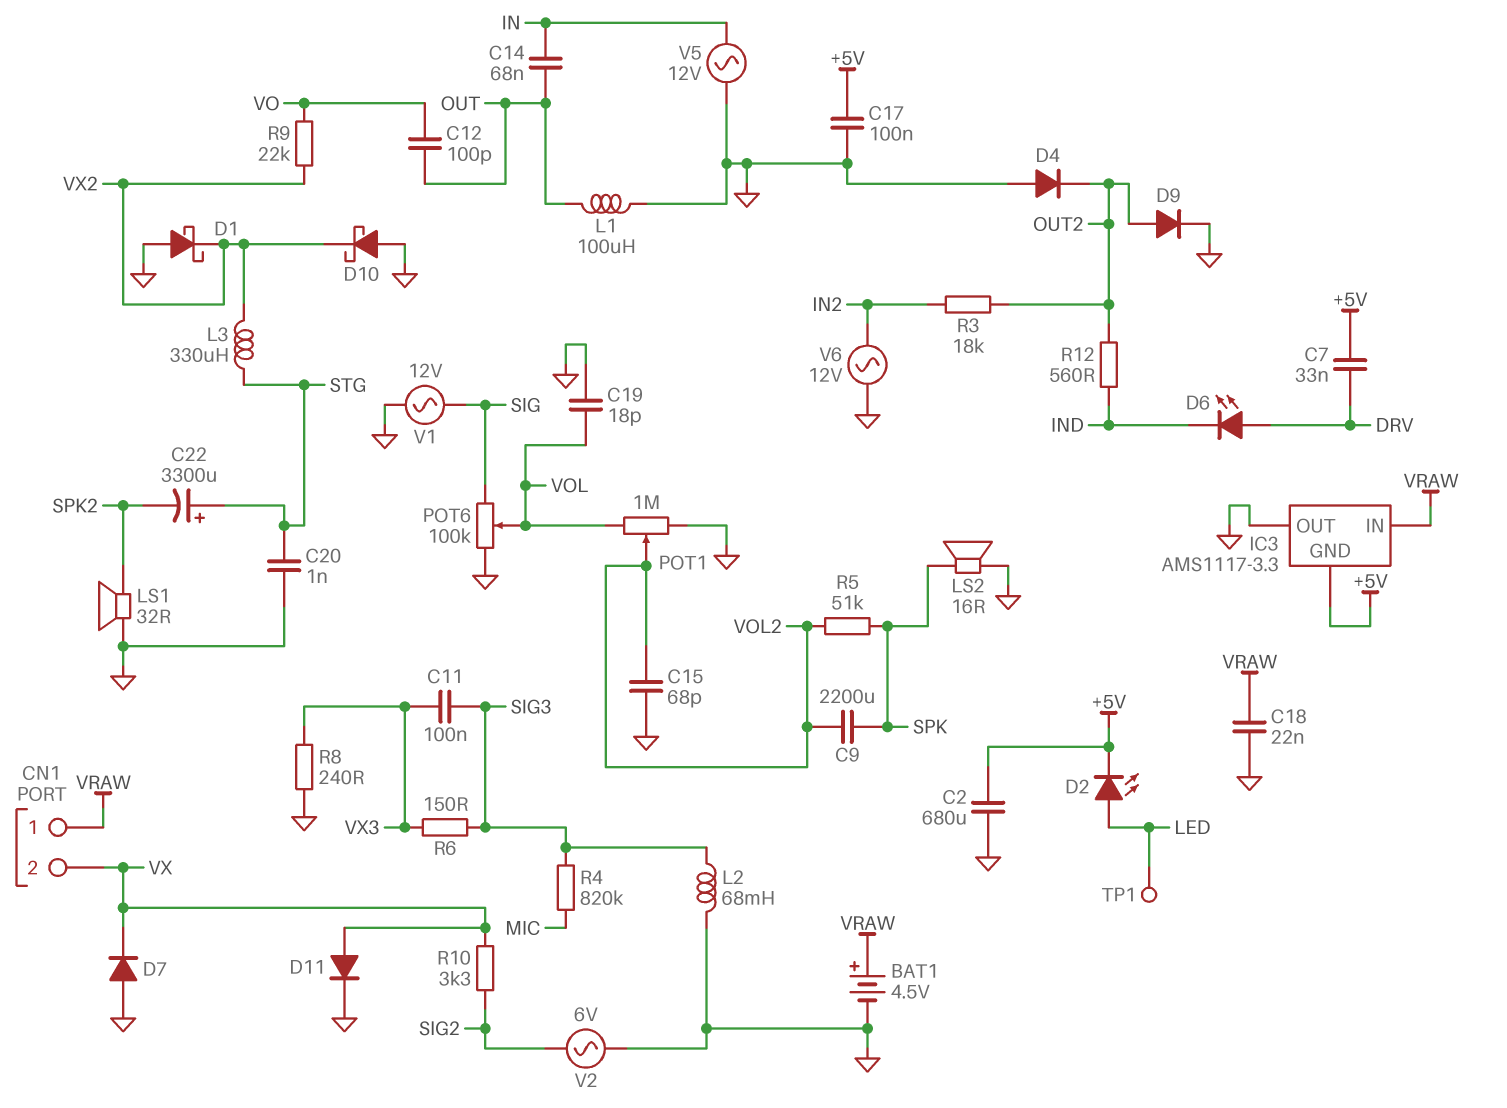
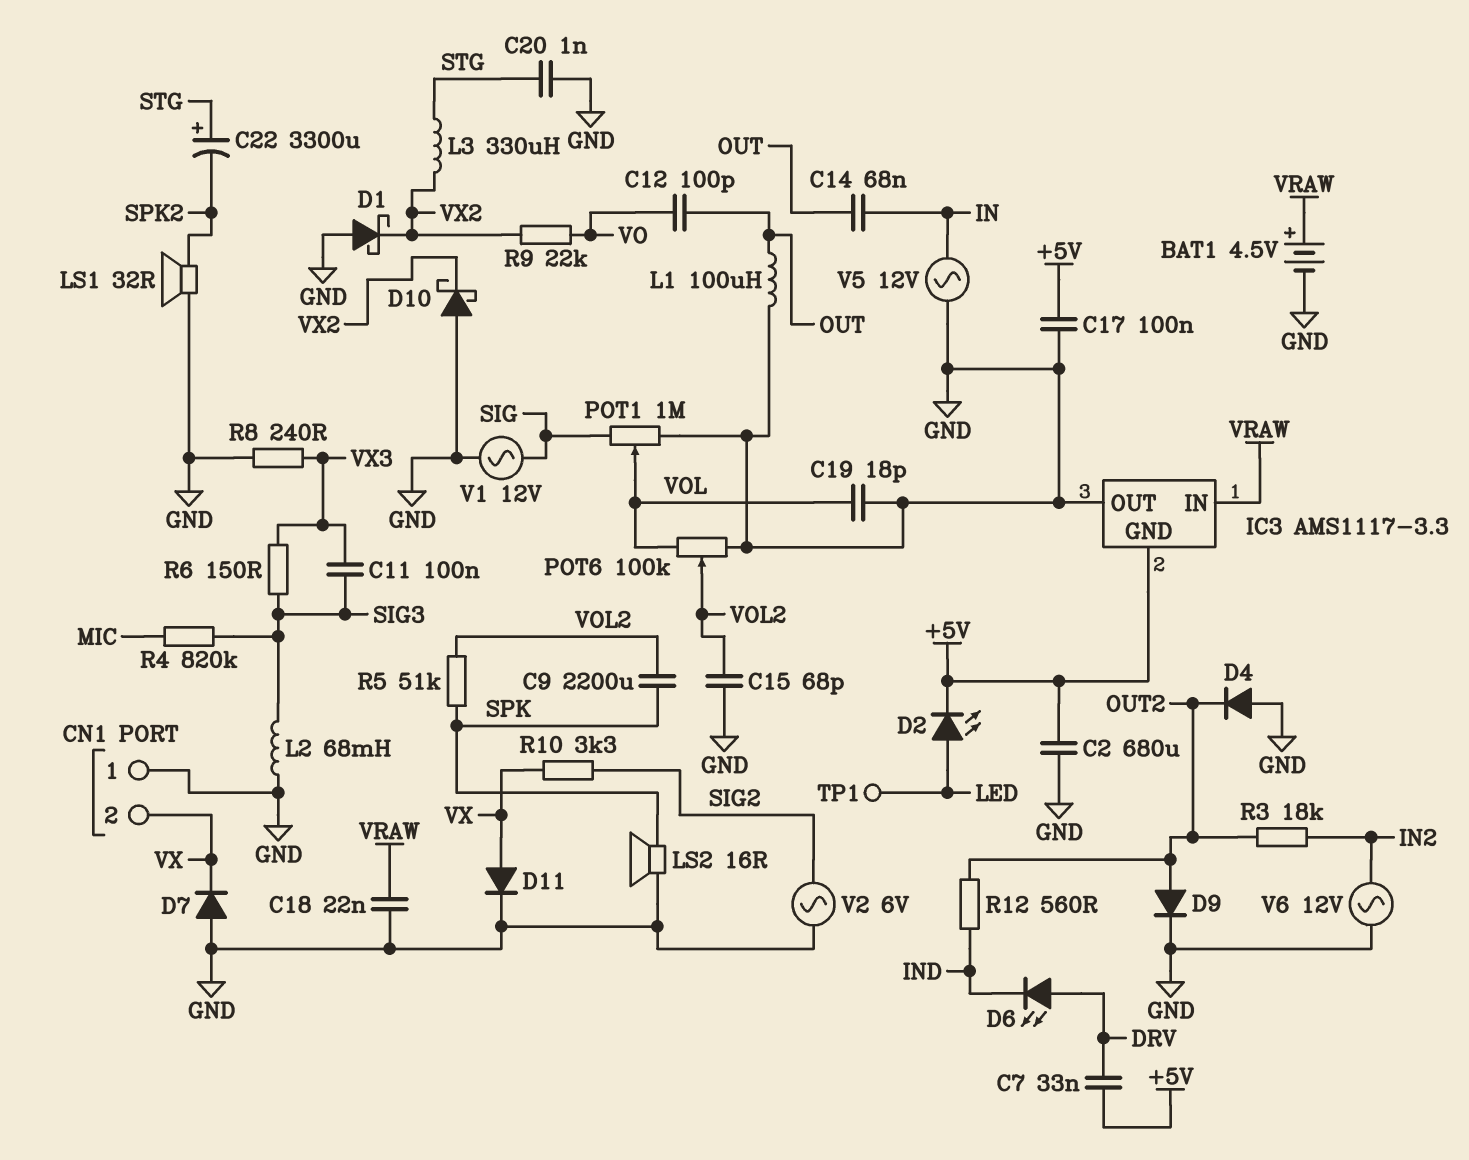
CN1 pin 1: VRAW -> GND
POT1: 1M (GND, VOL, wiper VOL2) -> 1M (GND, SIG, wiper VOL)
POT6: 100k (GND, SIG, wiper VOL) -> 100k (GND, VOL, wiper VOL2)

